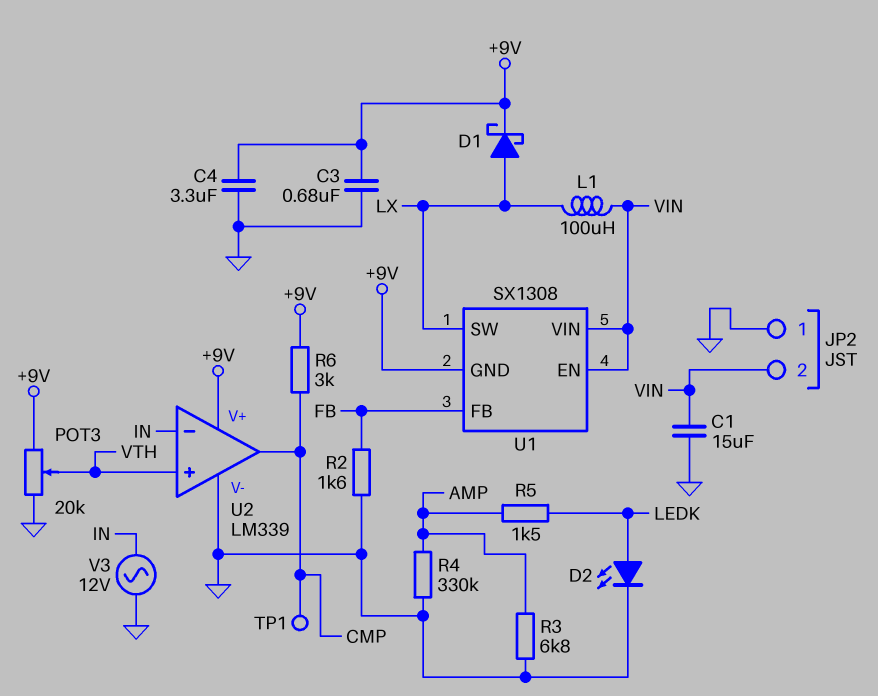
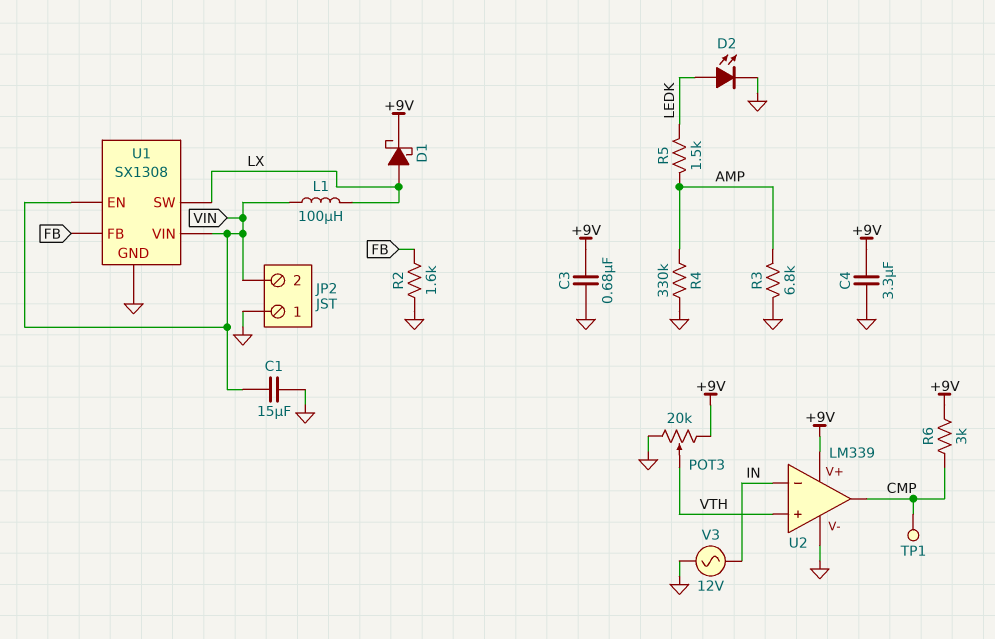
U1 pin GND: +9V -> GND

